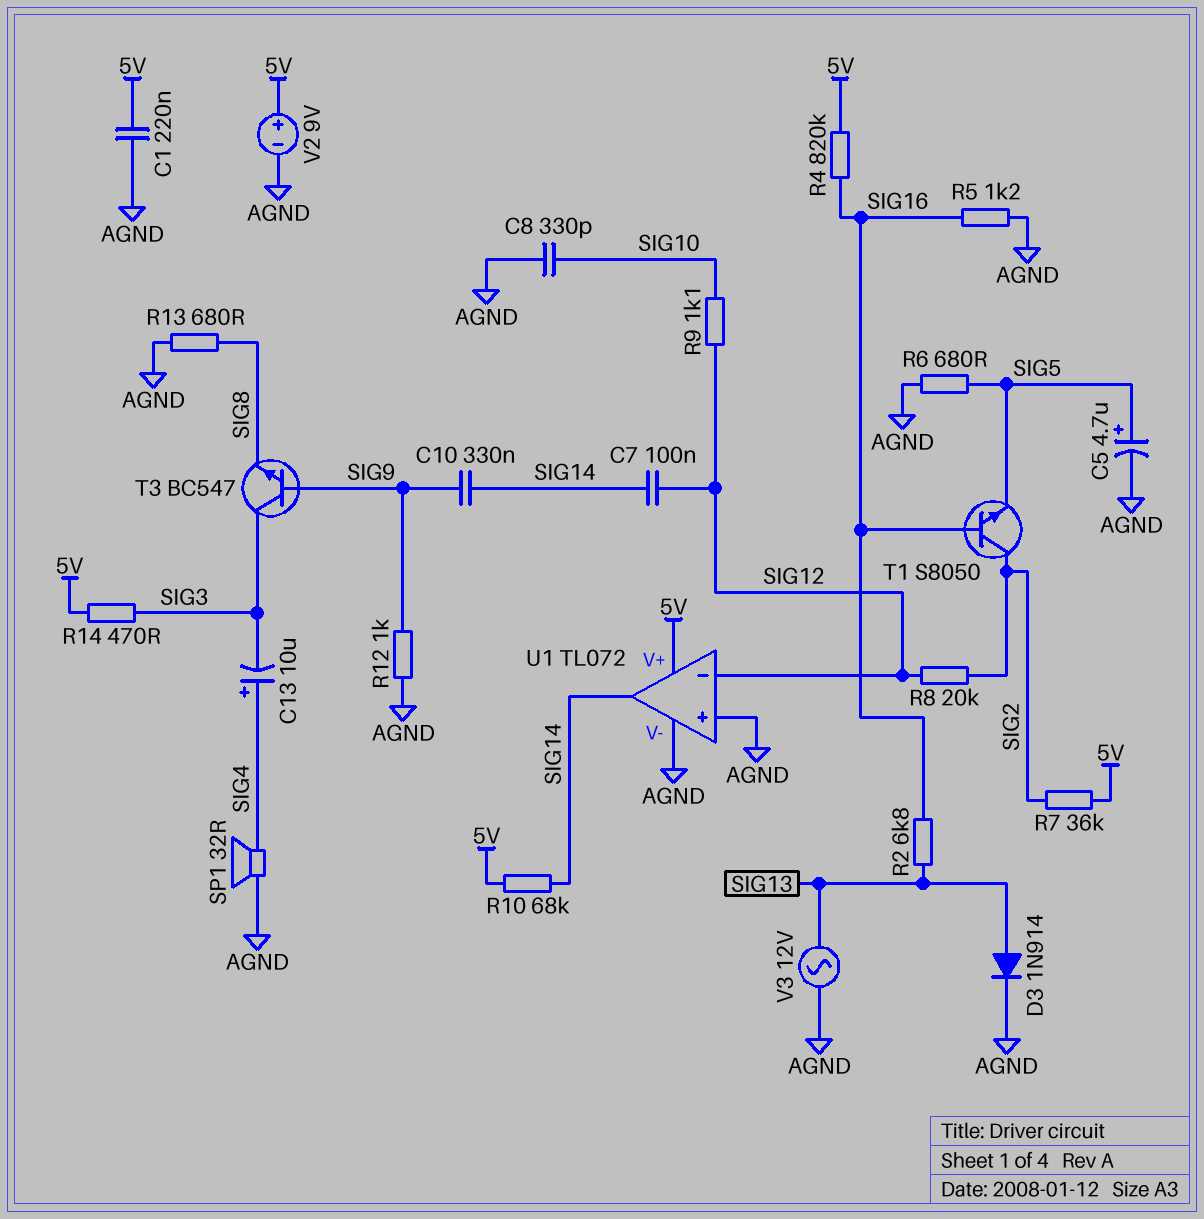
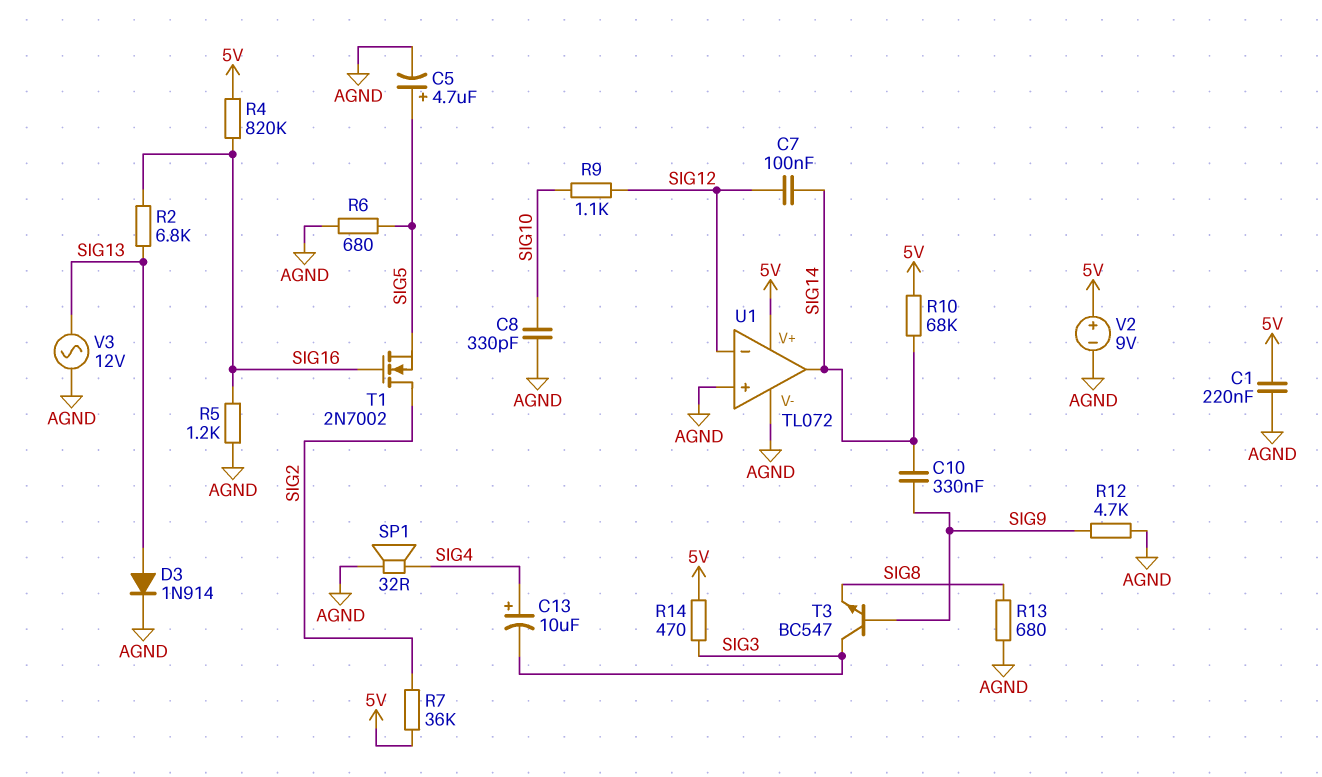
R8: 20k (SIG2, SIG12) -> none
R12: 1k (AGND, SIG9) -> 4.7k (AGND, SIG9)
T1: NPN S8050 (B SIG16, C SIG2, E SIG5) -> NMOS 2N7002 (G SIG16, D SIG2, S SIG5)

